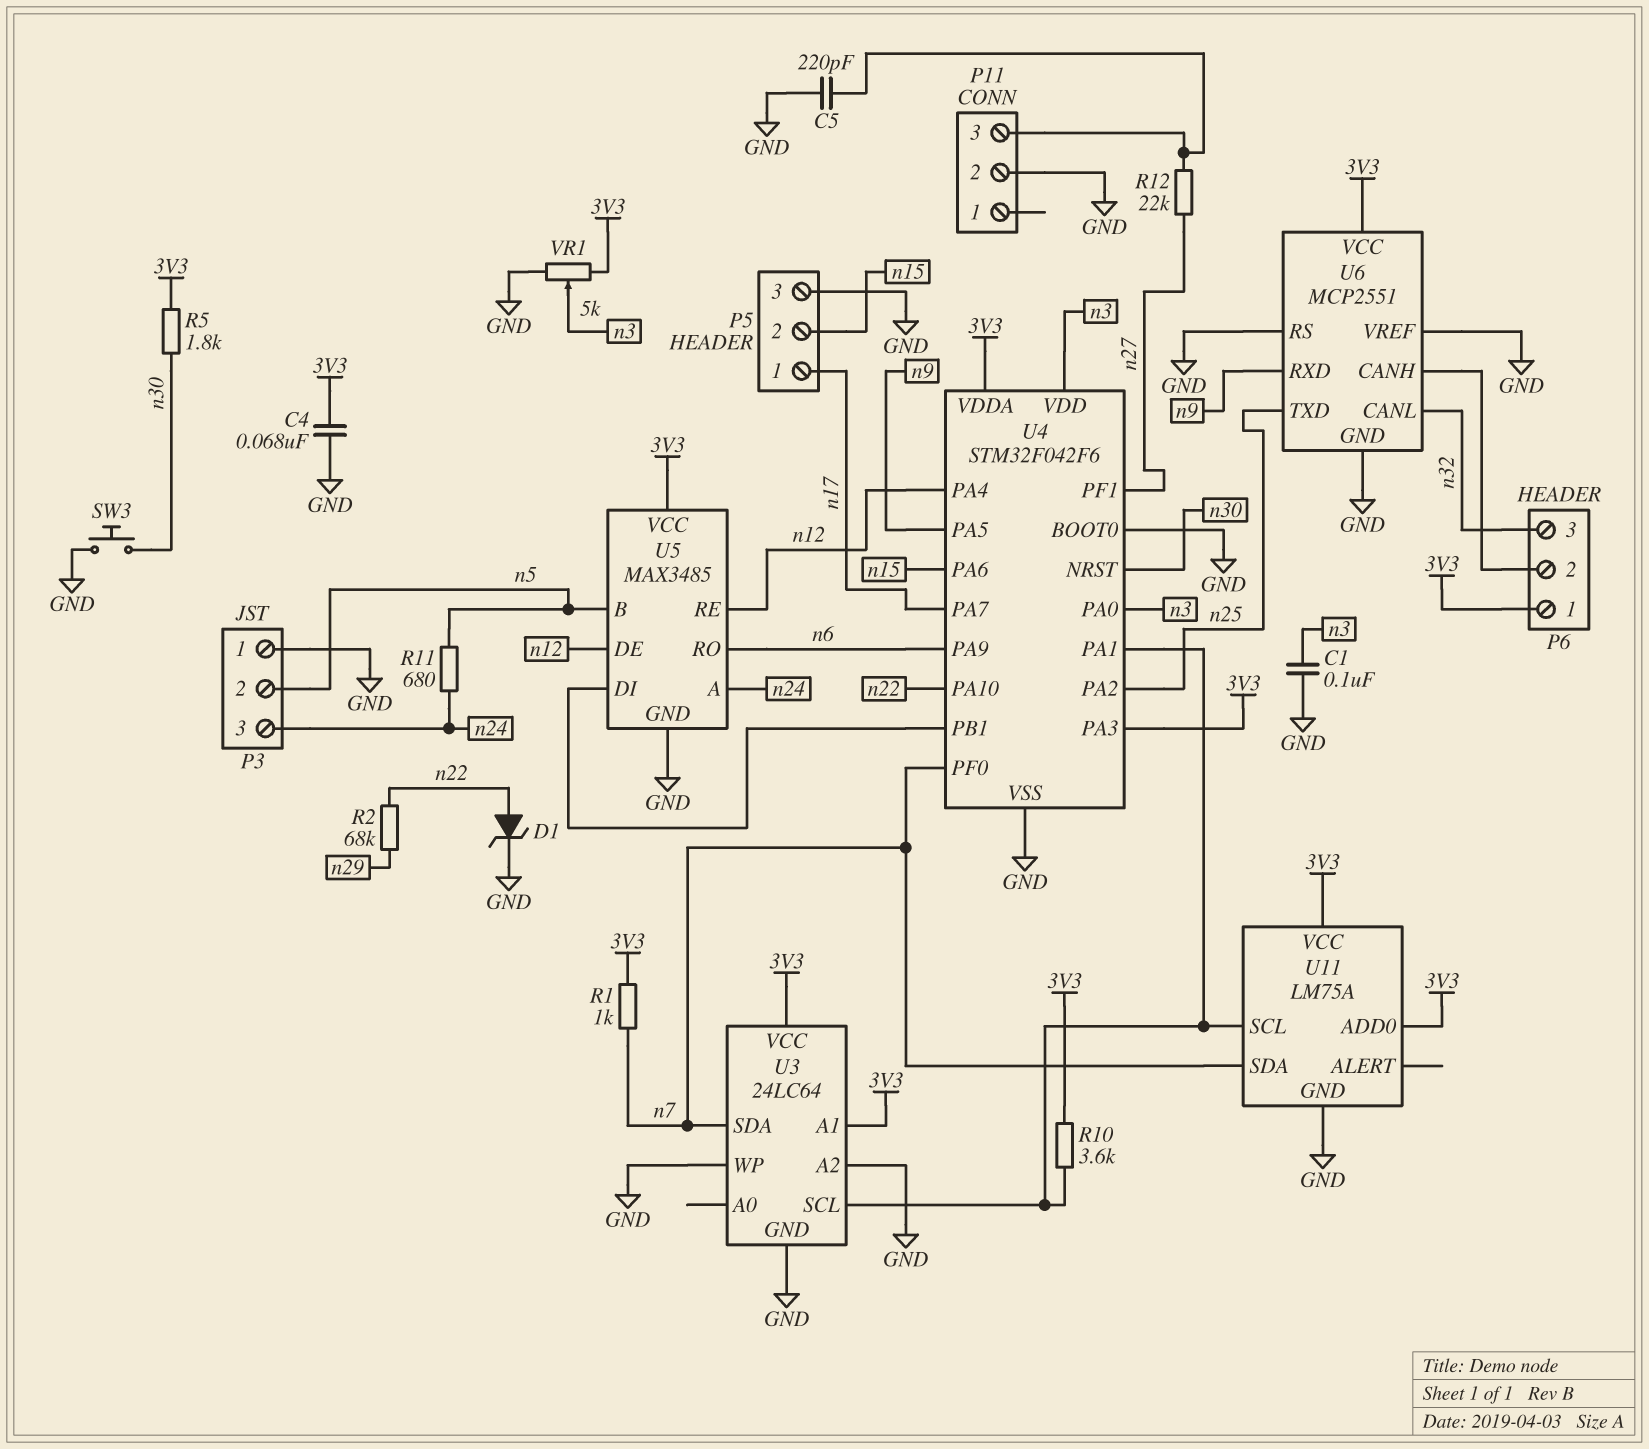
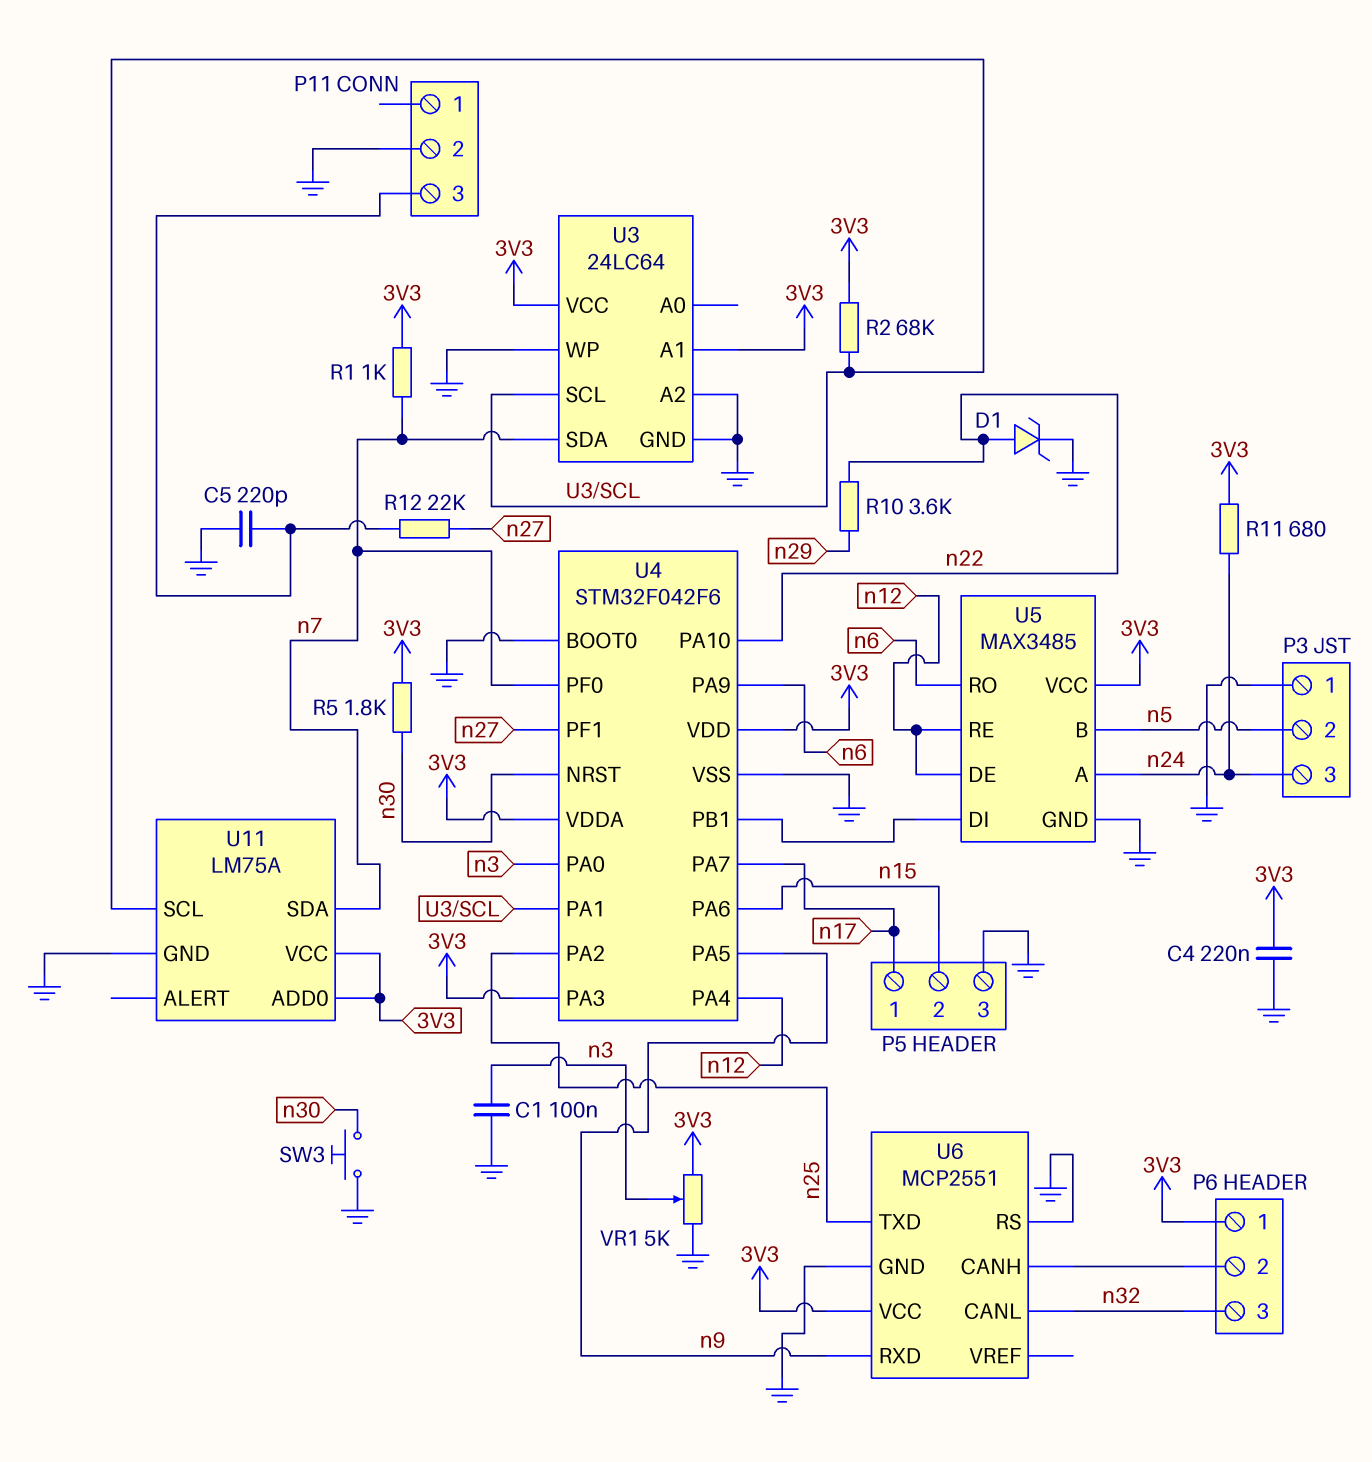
C4: 68nF (3V3, GND) -> 220nF (3V3, GND)
R2: 68k (n22, n29) -> 68k (3V3, U3/SCL)
R10: 3.6k (3V3, U3/SCL) -> 3.6k (n22, n29)
R11: 680 (n5, n24) -> 680 (3V3, n24)
U4 pin VDD: n3 -> 3V3
U6 pin VREF: GND -> none

